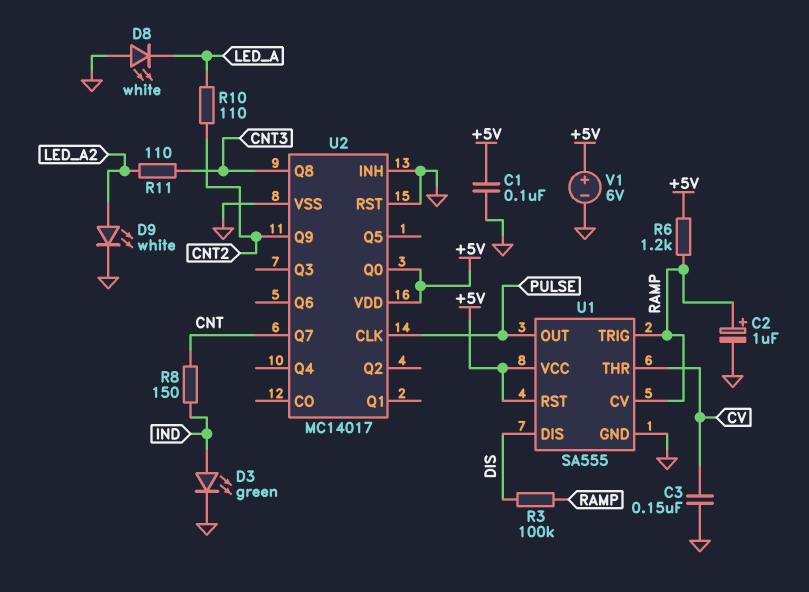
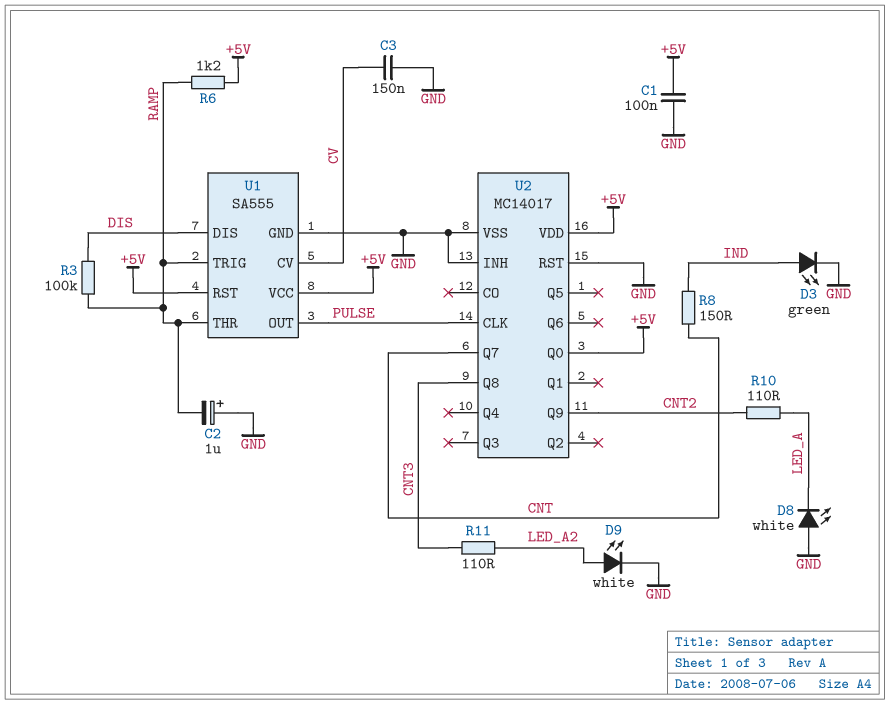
C2: 1uF (plus RAMP, minus GND) -> 1uF (plus GND, minus RAMP)
U1 pin CV: RAMP -> CV
U1 pin THR: CV -> RAMP
V1: 6V (plus +5V, minus GND) -> none

